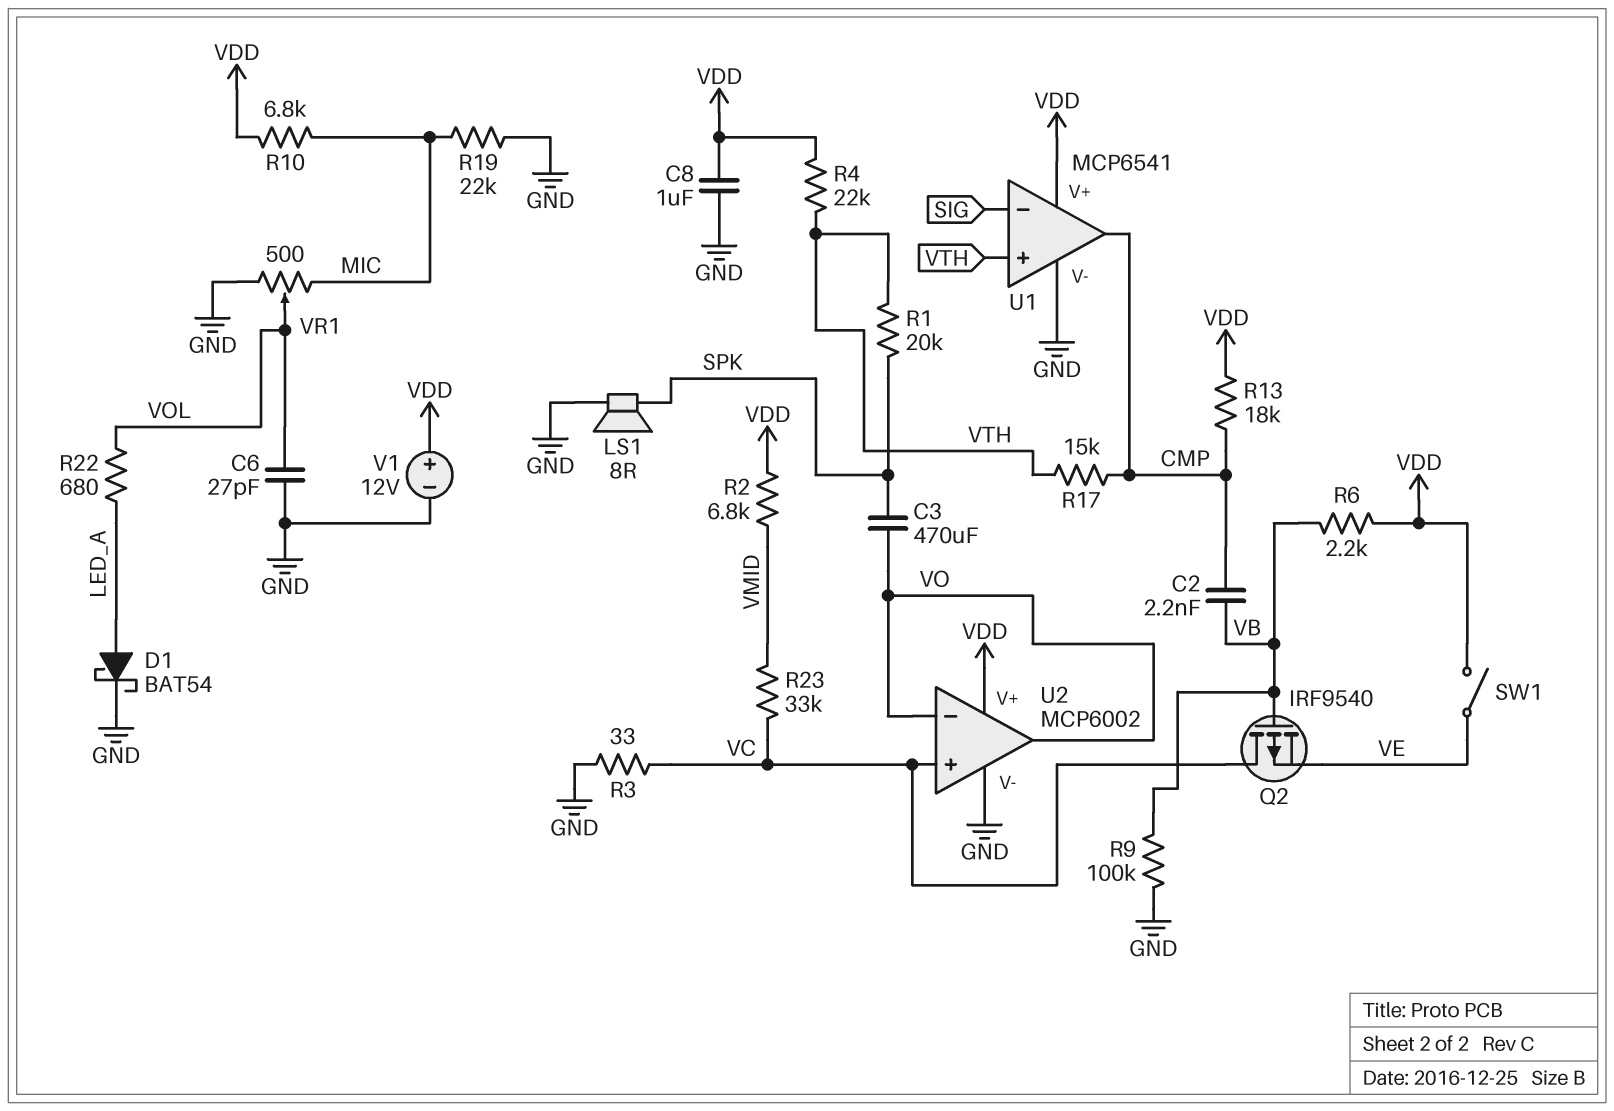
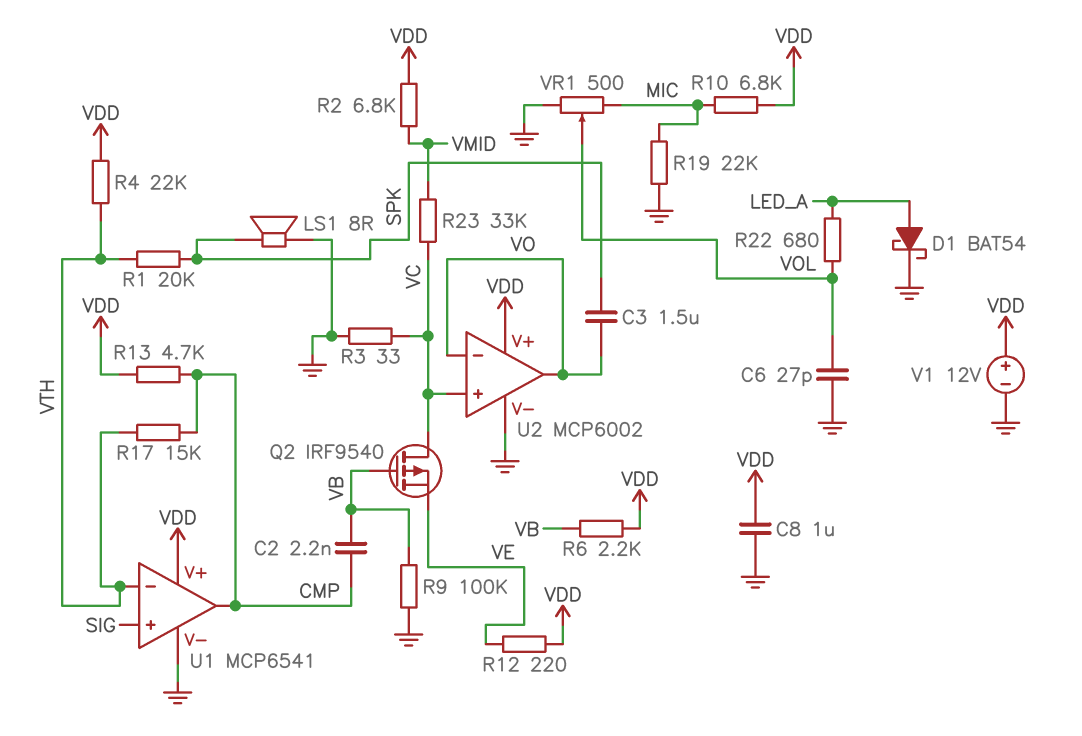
C3: 470uF (SPK, VO) -> 1.5uF (SPK, VO)
R12: none -> 220 (VDD, VE)
R13: 18k (CMP, VDD) -> 4.7k (CMP, VDD)
SW1: switch (VDD, VE) -> none
U1 pin in+: VTH -> SIG
U1 pin in-: SIG -> VTH

